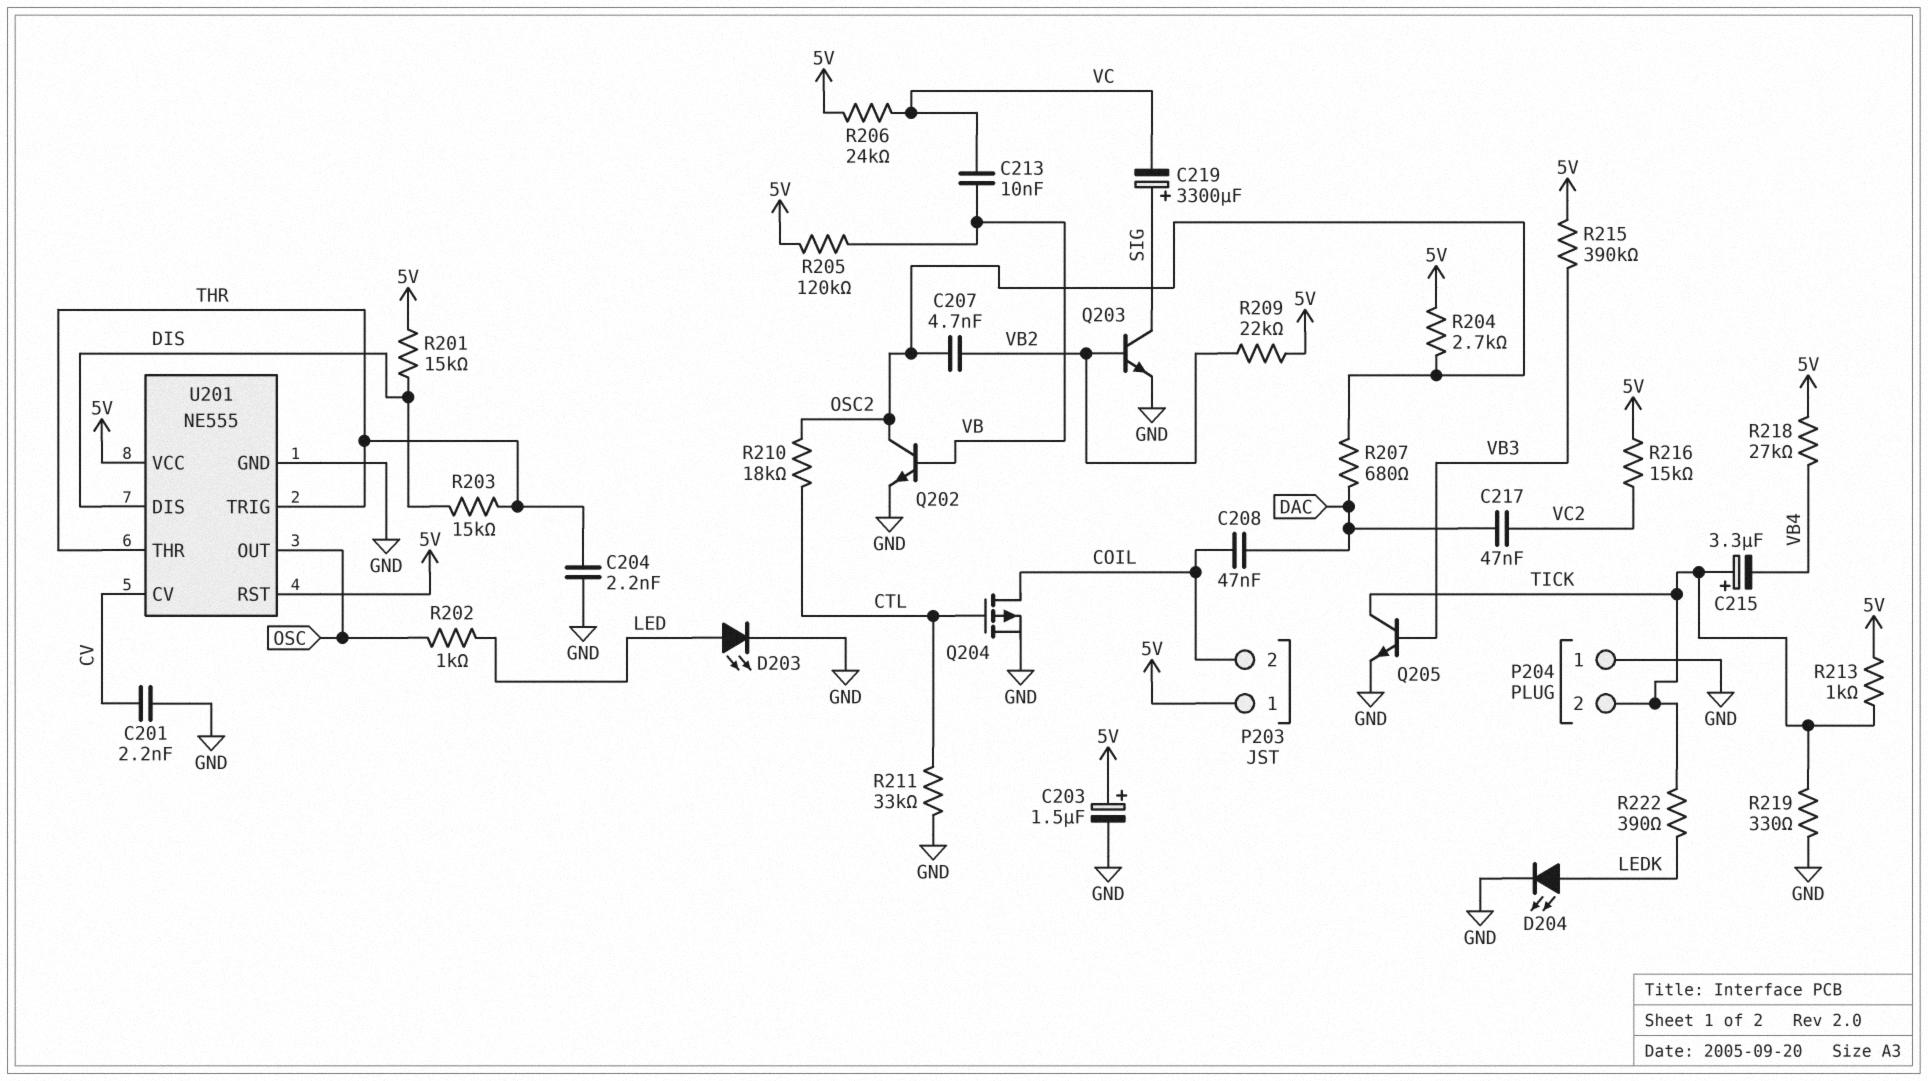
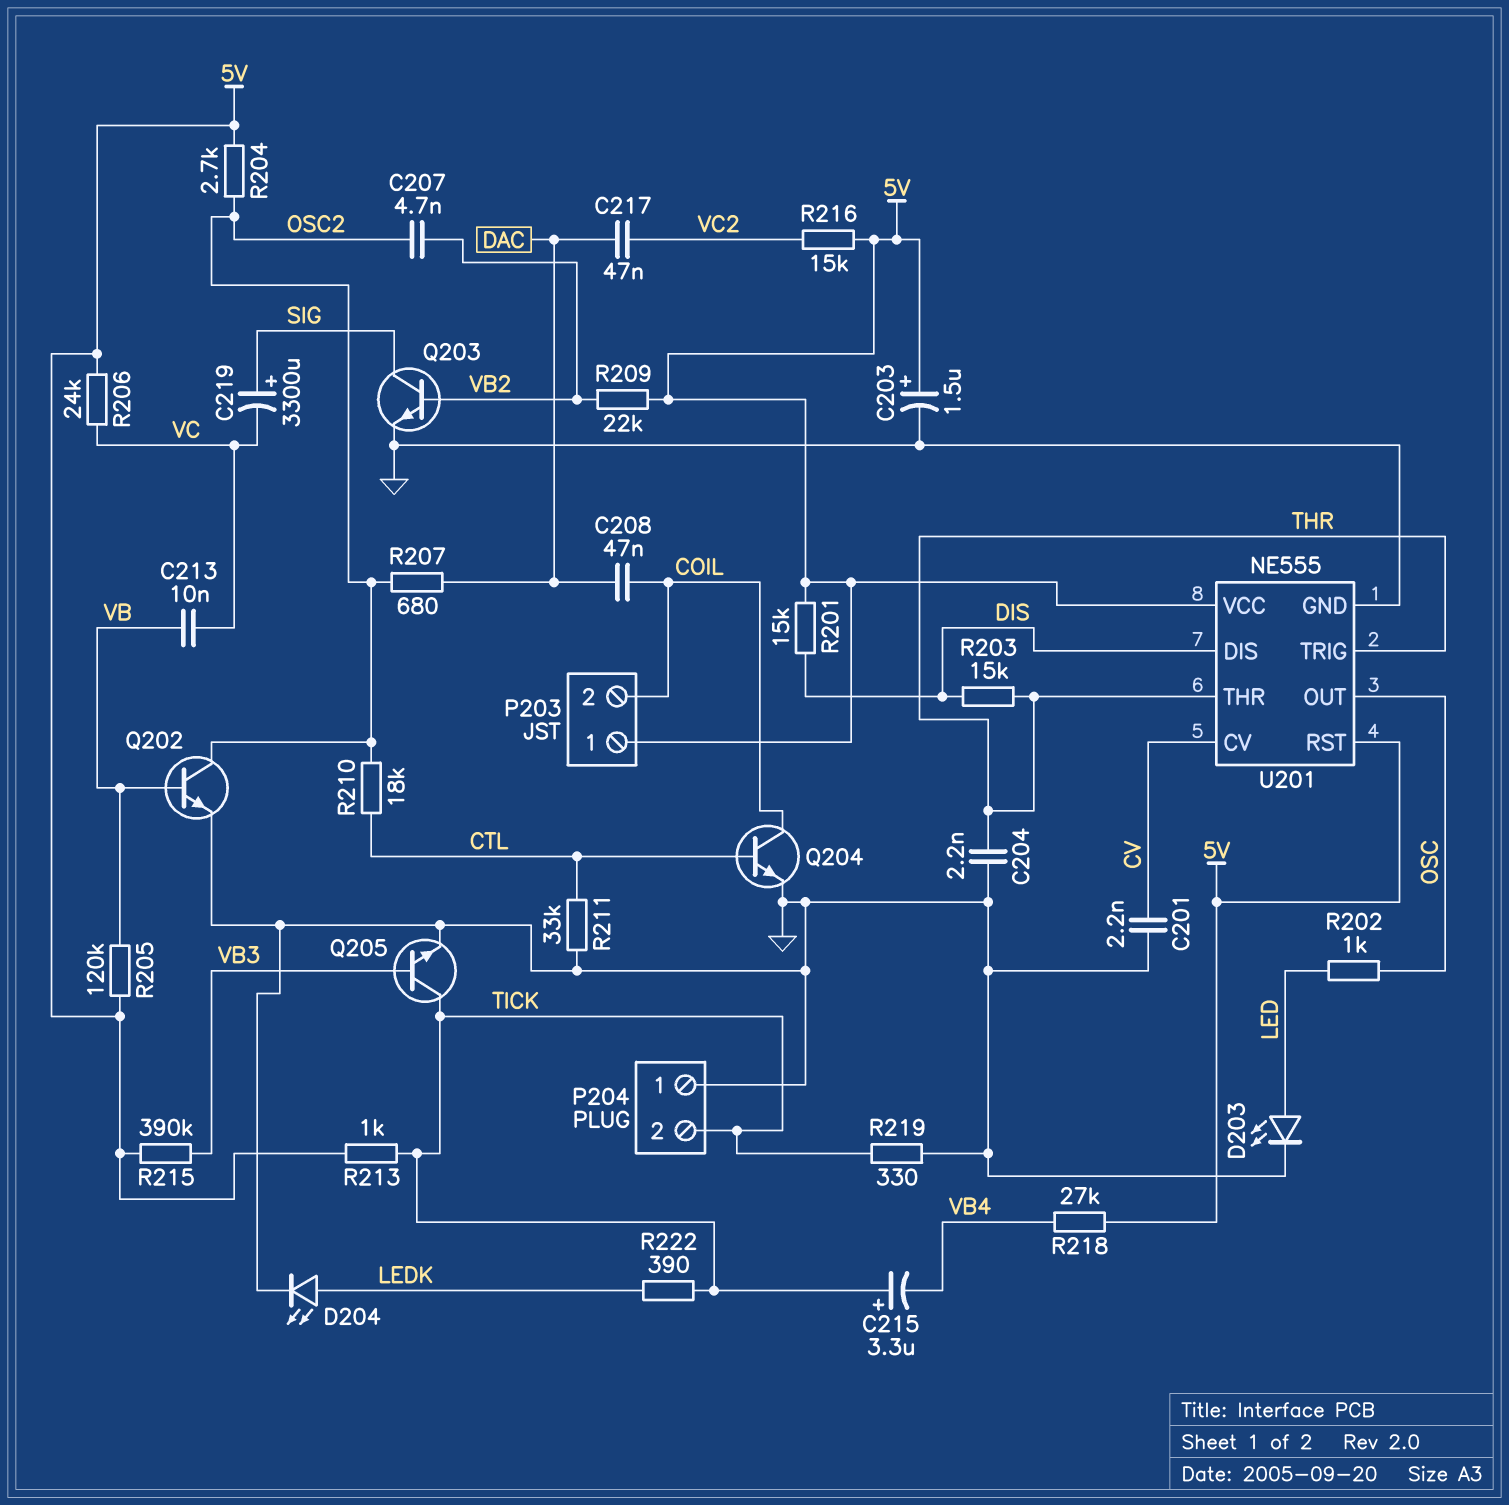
Q204: PMOS (G CTL, D COIL, S GND) -> NPN (B CTL, C COIL, E GND)

